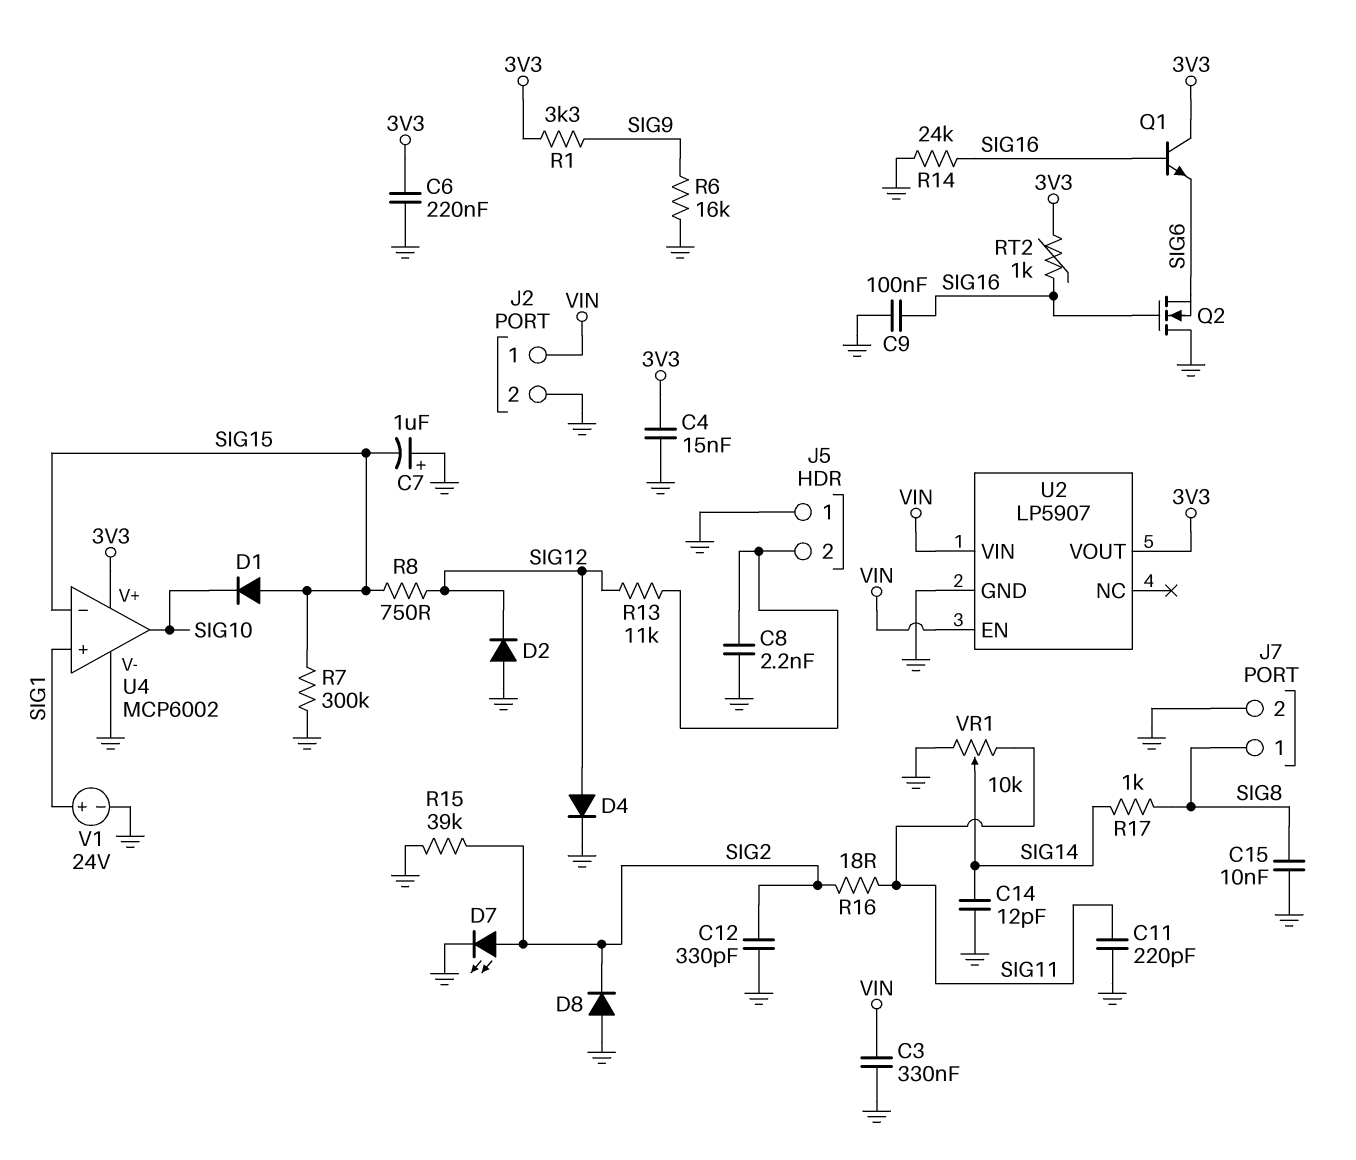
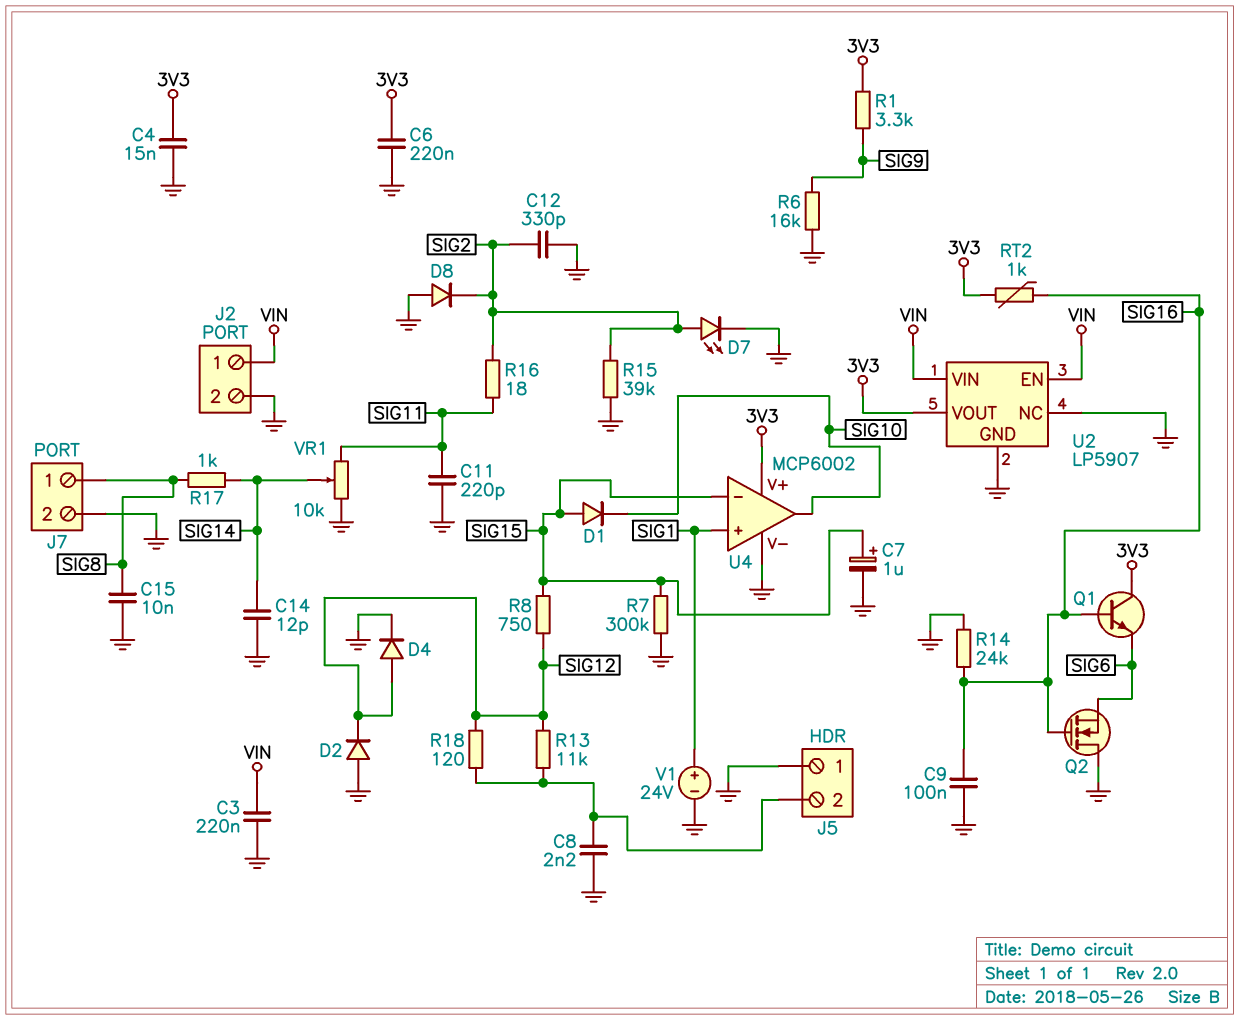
C3: 330nF (GND, VIN) -> 220nF (GND, VIN)
C7: 1uF (plus GND, minus SIG15) -> 1uF (plus SIG15, minus GND)
R18: none -> 120 (J5/2, SIG12)
U2 pin NC: none -> GND

